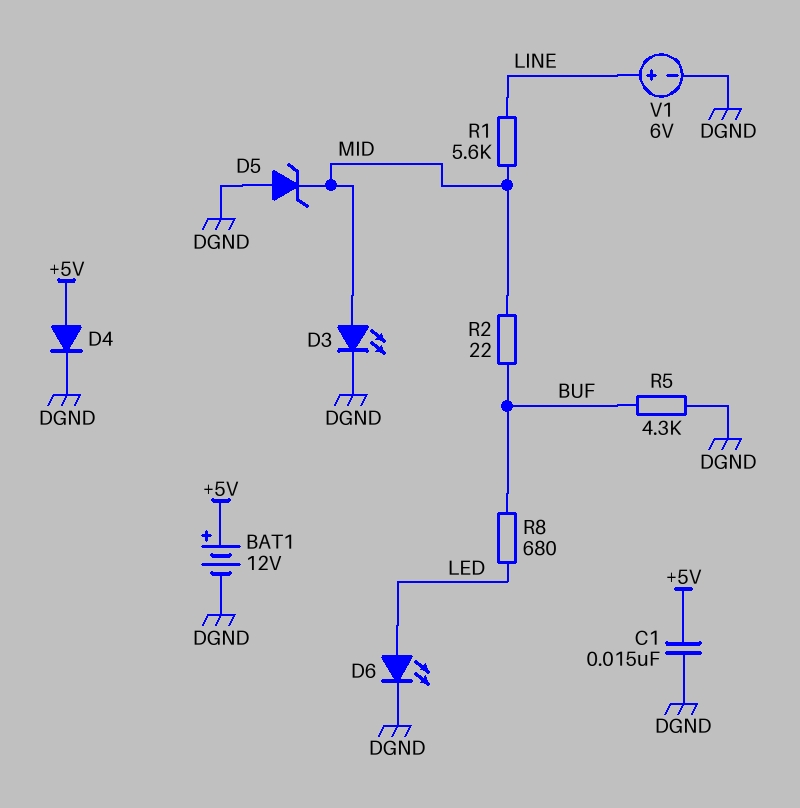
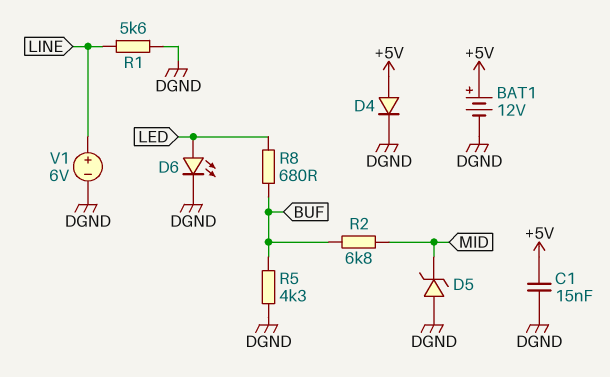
D3: LED (A MID, K DGND) -> none
R1: 5.6k (LINE, MID) -> 5.6k (DGND, LINE)
R2: 22 (BUF, MID) -> 6.8k (BUF, MID)

